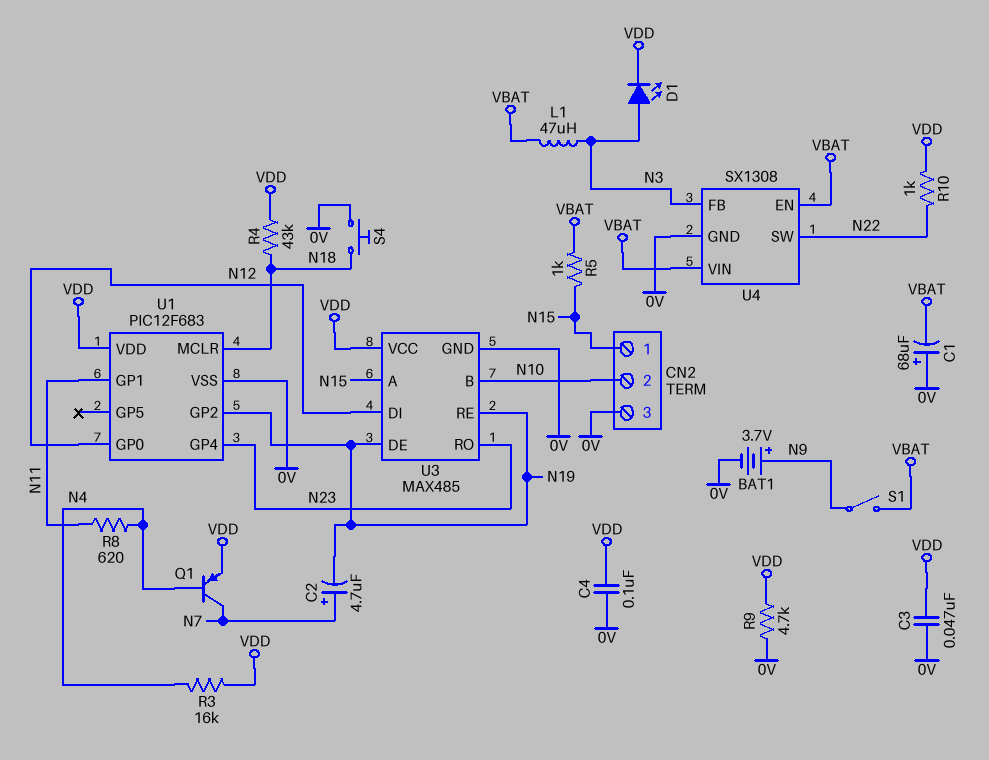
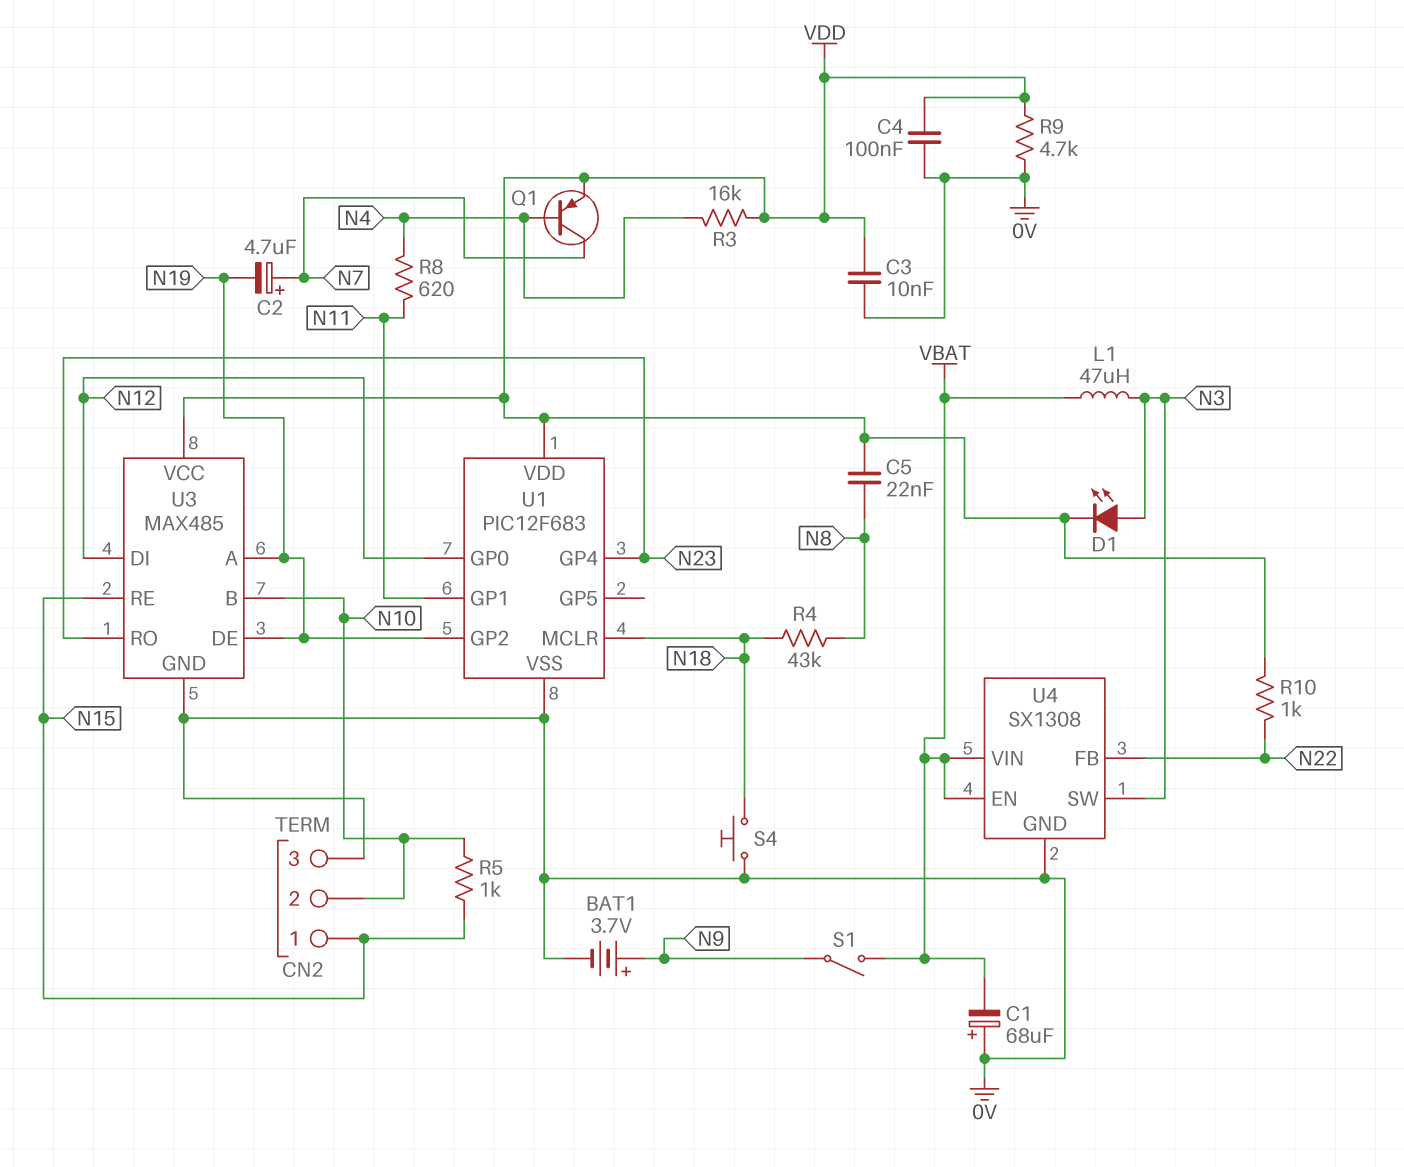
C3: 47nF (0V, VDD) -> 10nF (0V, VDD)
C5: none -> 22nF (N8, VDD)
R4: 43k (N18, VDD) -> 43k (N8, N18)
R5: 1k (N15, VBAT) -> 1k (N10, N15)
U3 pin A: N15 -> N19
U3 pin RE: N19 -> N15
U4 pin FB: N3 -> N22
U4 pin SW: N22 -> N3

